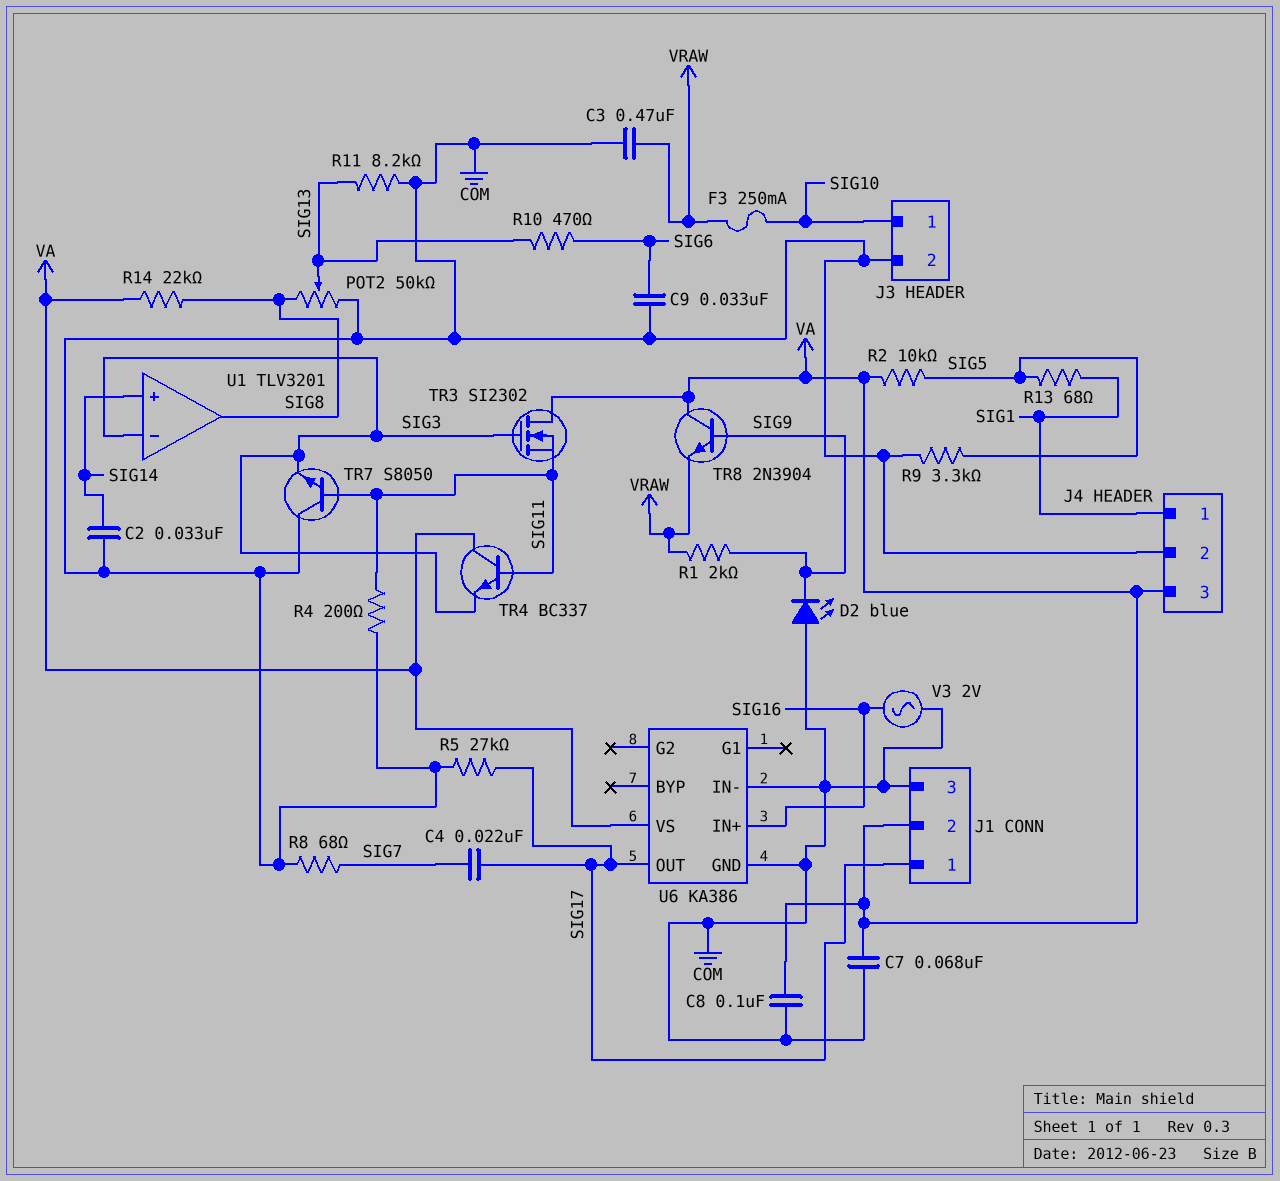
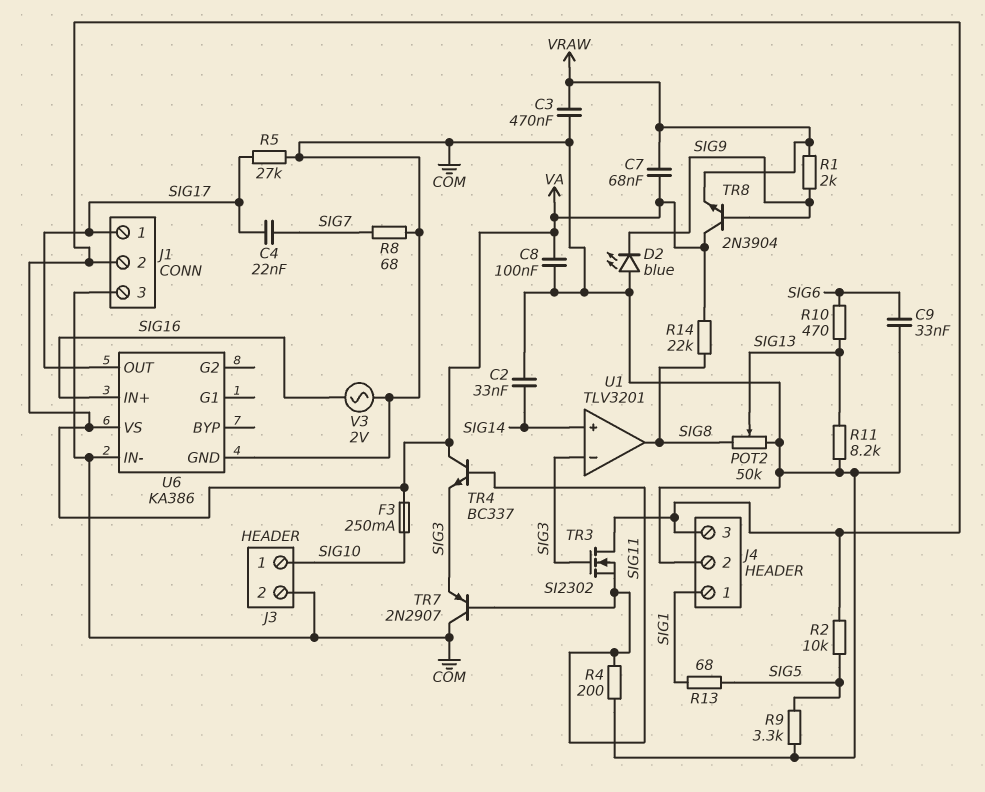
C7: 68nF (COM, VA) -> 68nF (VA, VRAW)
F3: 250mA (SIG10, VRAW) -> 250mA (SIG10, VA)
TR7: NPN S8050 (B SIG11, C COM, E SIG3) -> PNP 2N2907 (B SIG11, C COM, E SIG3)

